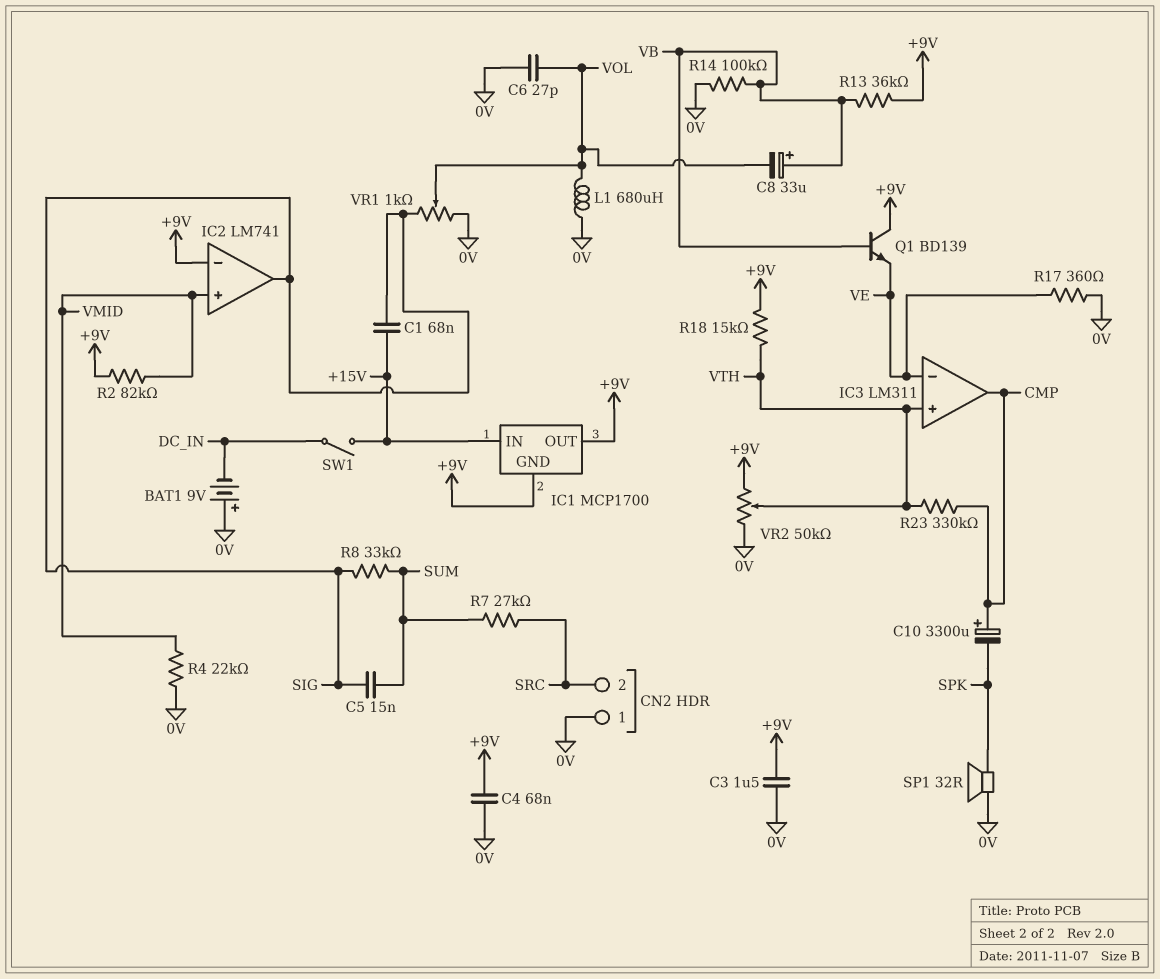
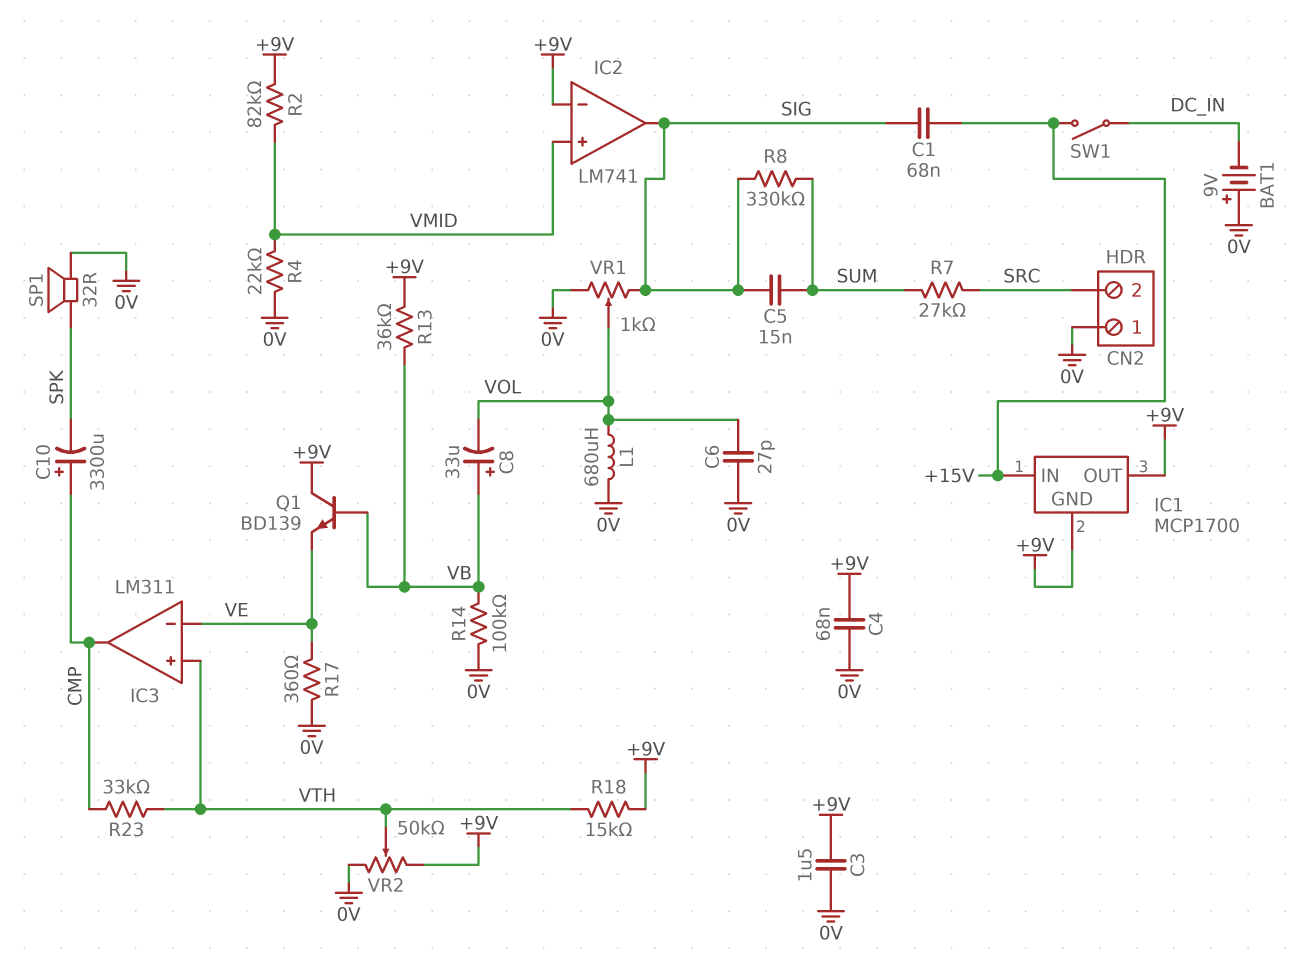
R8: 33k (SIG, SUM) -> 330k (SIG, SUM)
R23: 330k (CMP, VTH) -> 33k (CMP, VTH)

